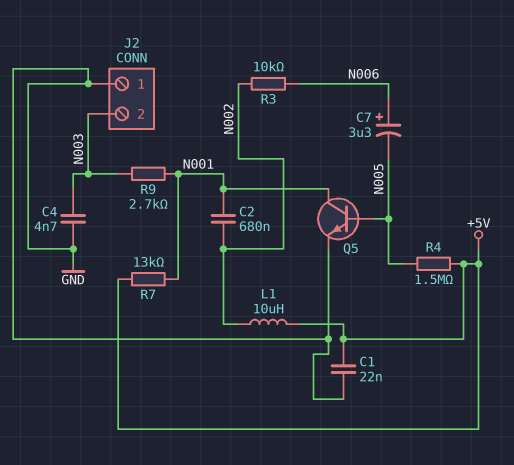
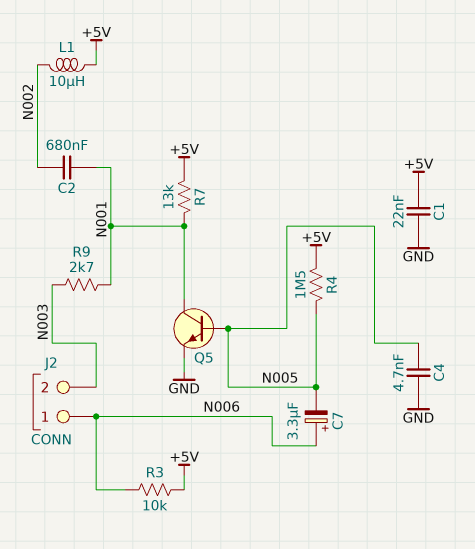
C4: 4.7nF (GND, N003) -> 4.7nF (GND, N005)
J2 pin 1: GND -> N006
R3: 10k (N002, N006) -> 10k (+5V, N006)

